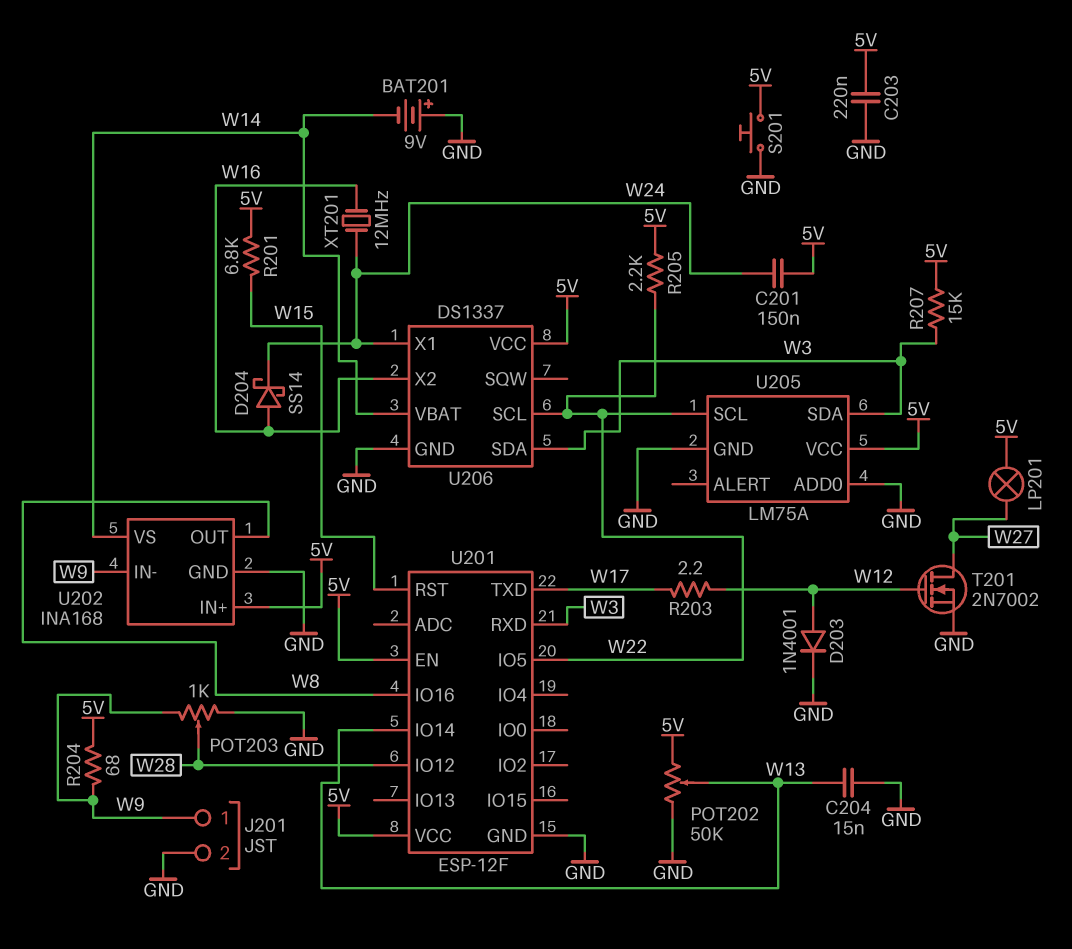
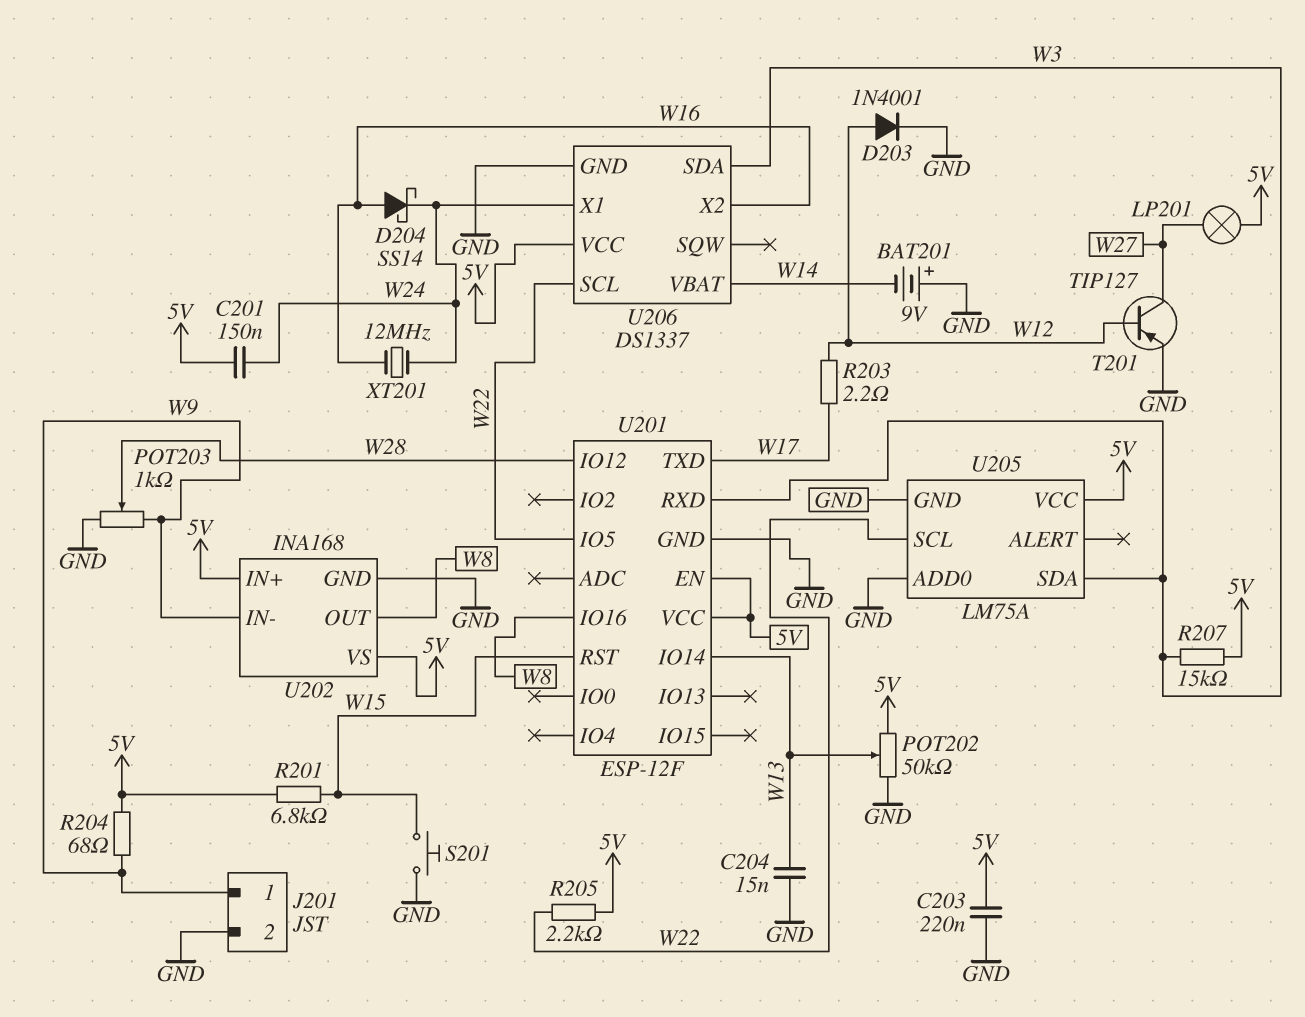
S201: button (5V, GND) -> button (GND, W15)
T201: NMOS 2N7002 (G W12, D W27, S GND) -> PNP TIP127 (B W12, C W27, E GND)
U202 pin VS: W14 -> 5V

